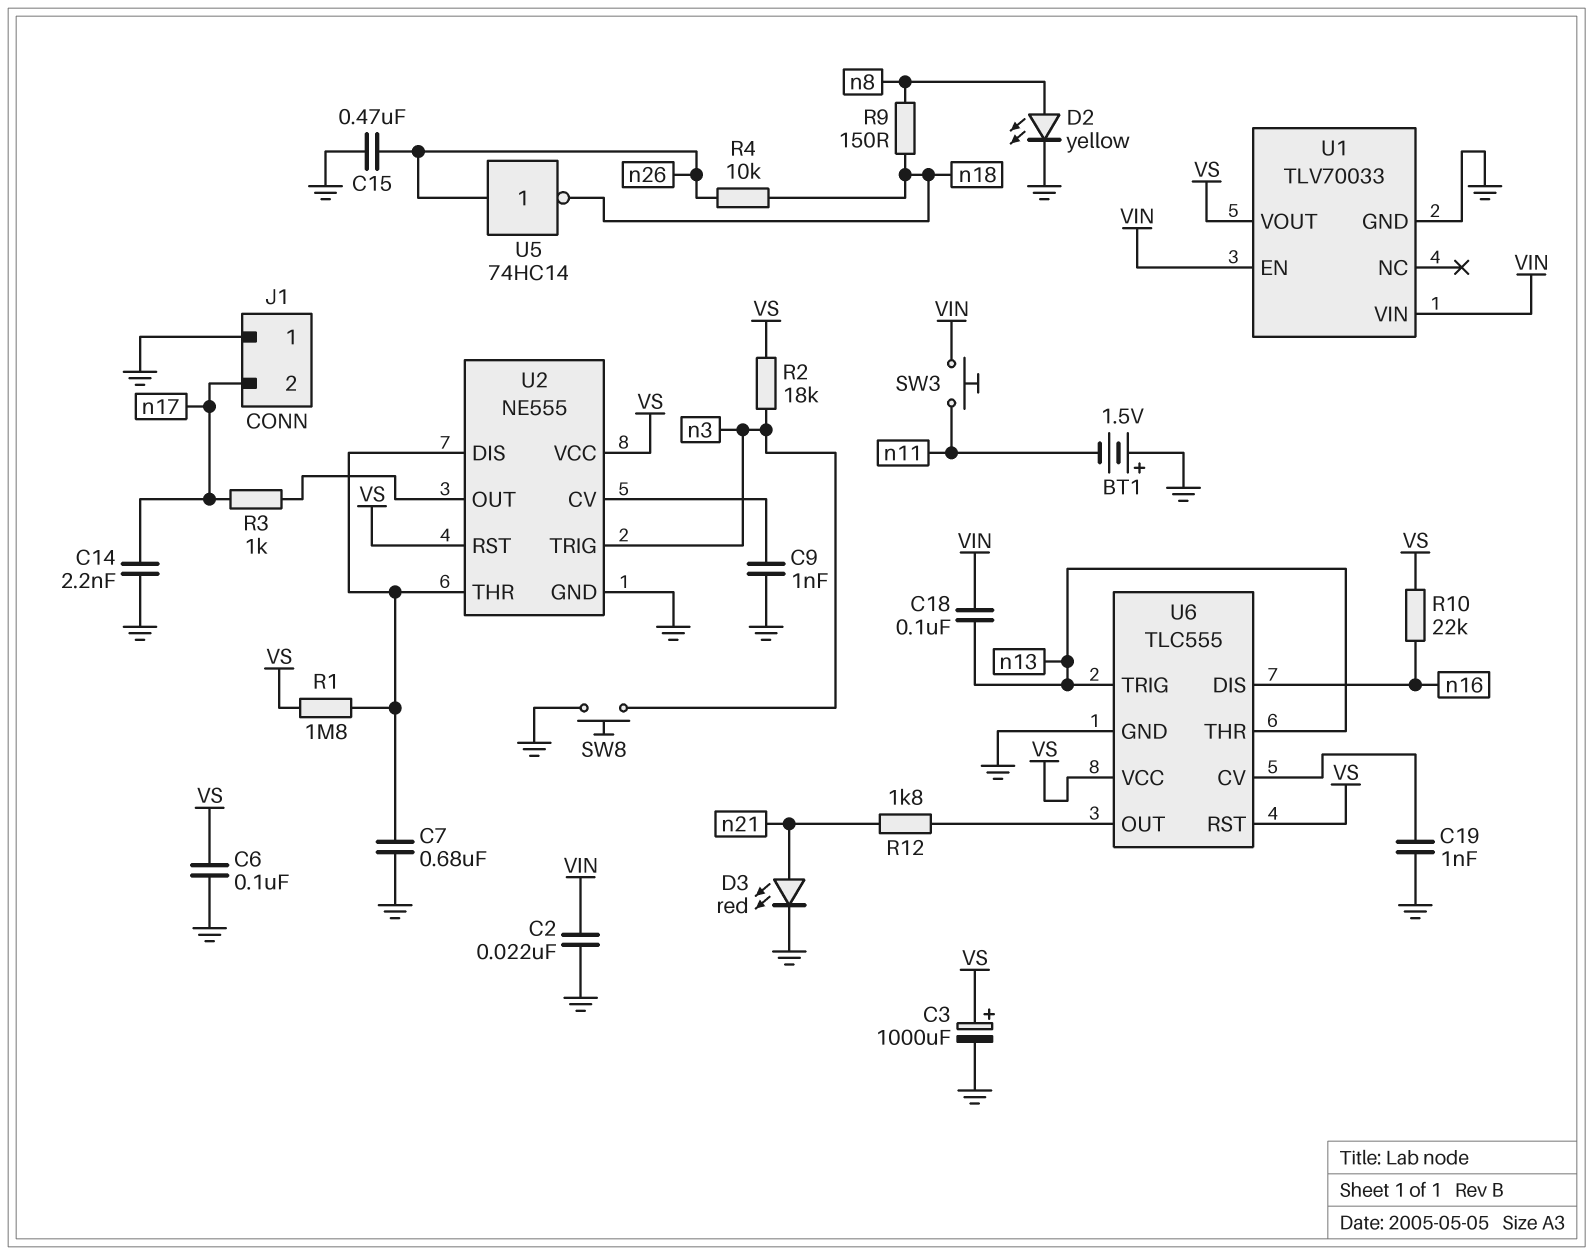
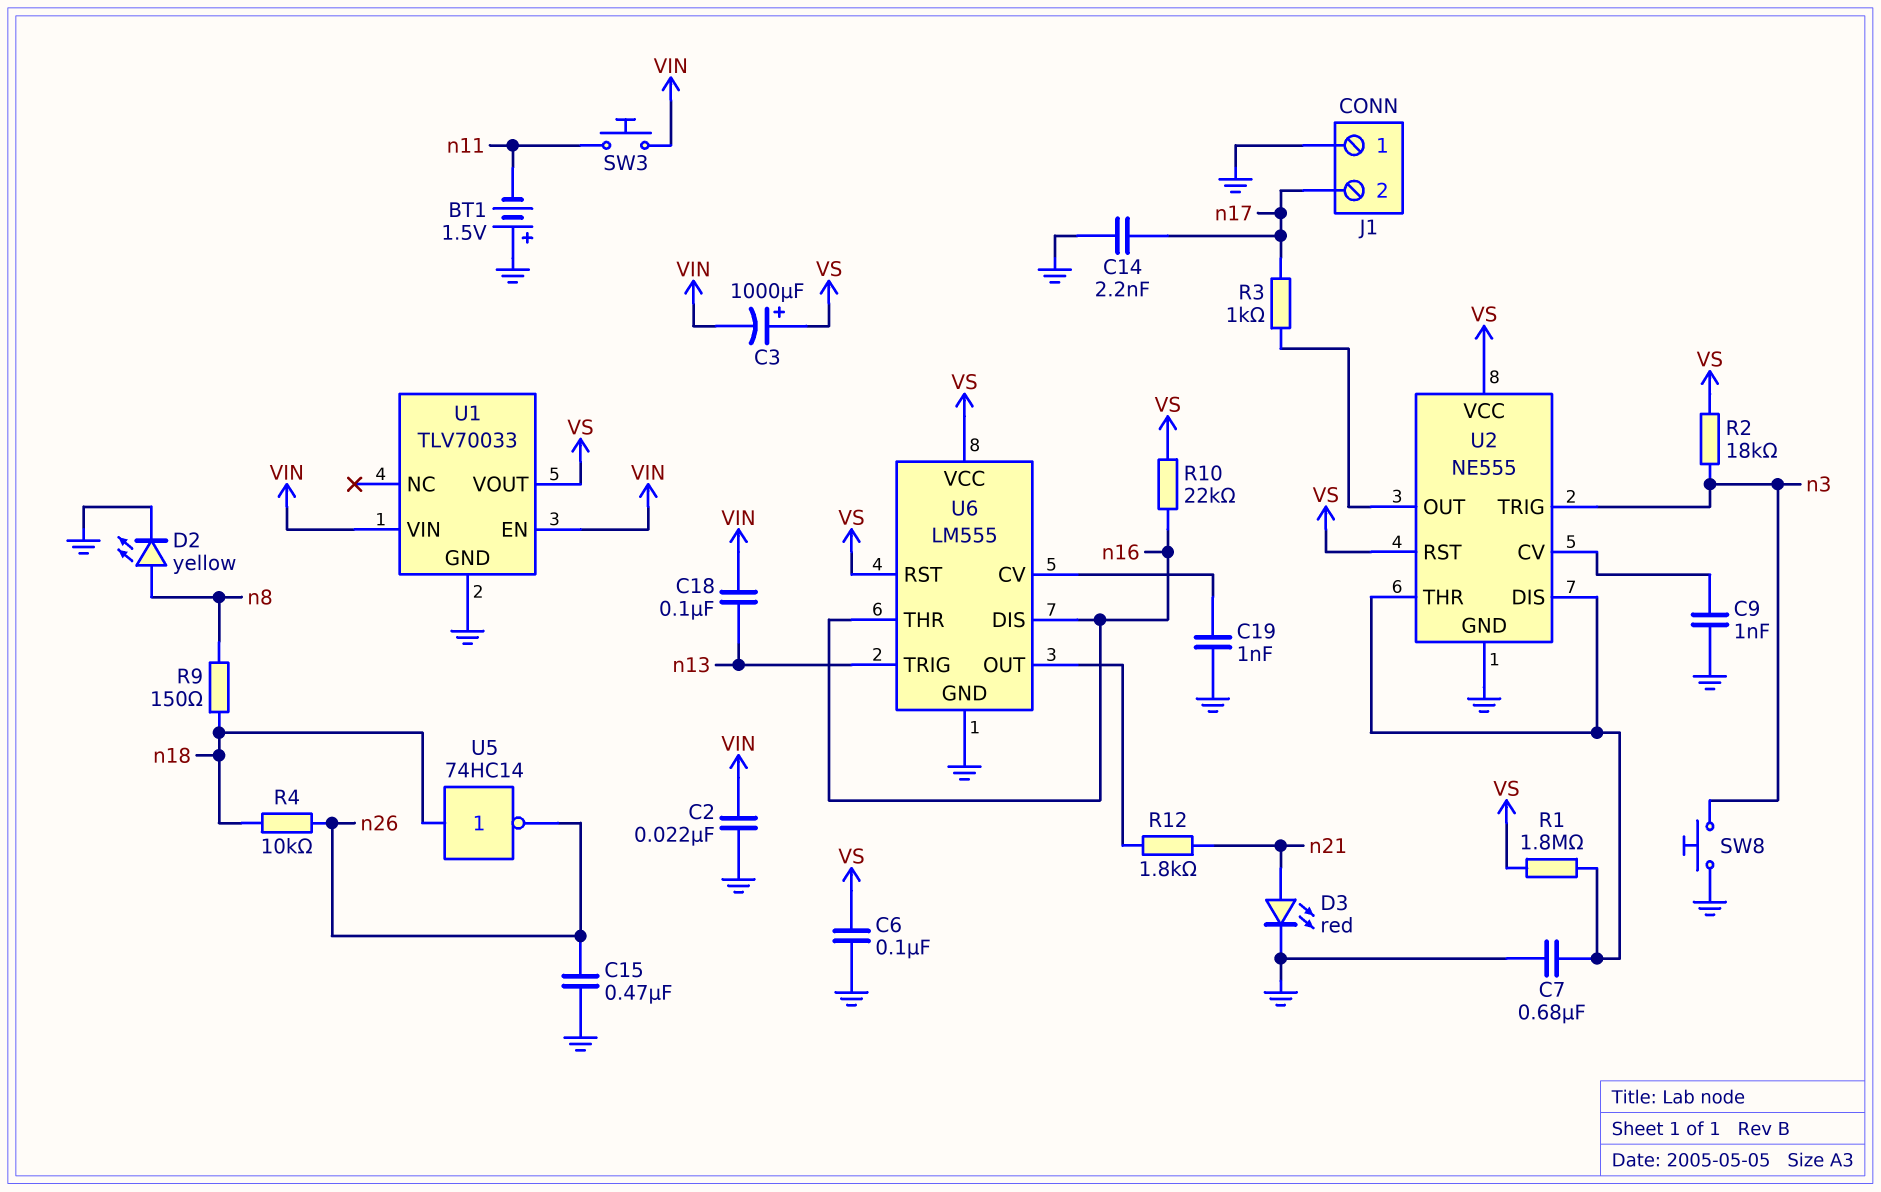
C3: 1000uF (plus VS, minus GND) -> 1000uF (plus VS, minus VIN)
U5: NOT 74HC14 (in n26, out n18) -> NOT 74HC14 (in n18, out n26)
U6: TLC555 -> LM555
U6 pin THR: n13 -> n16

